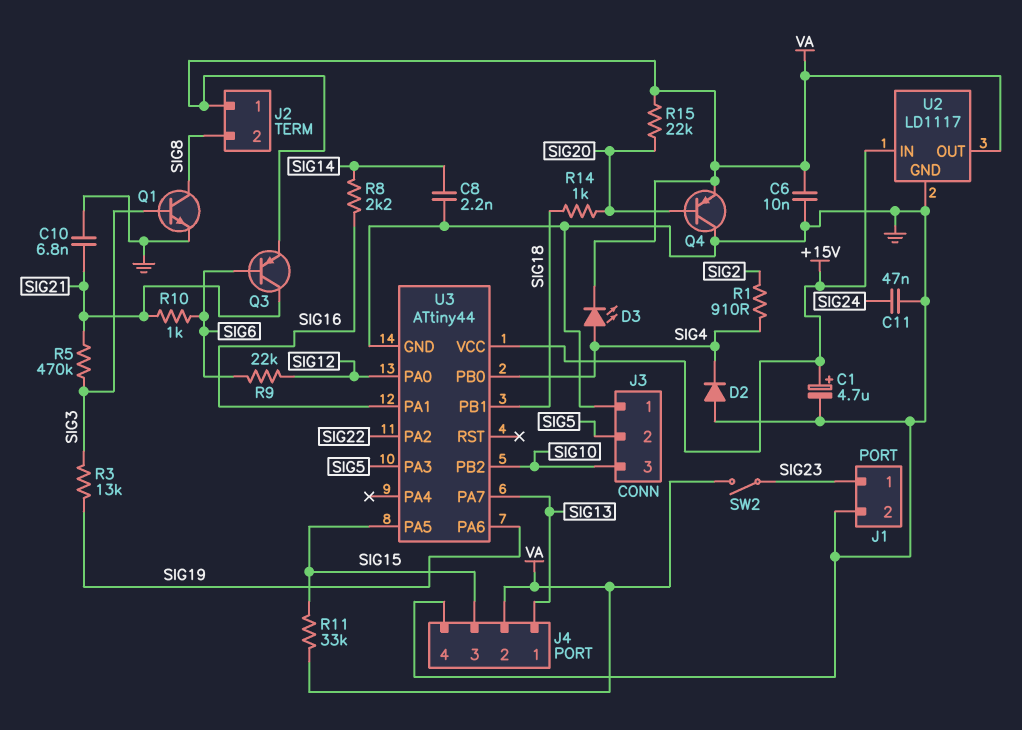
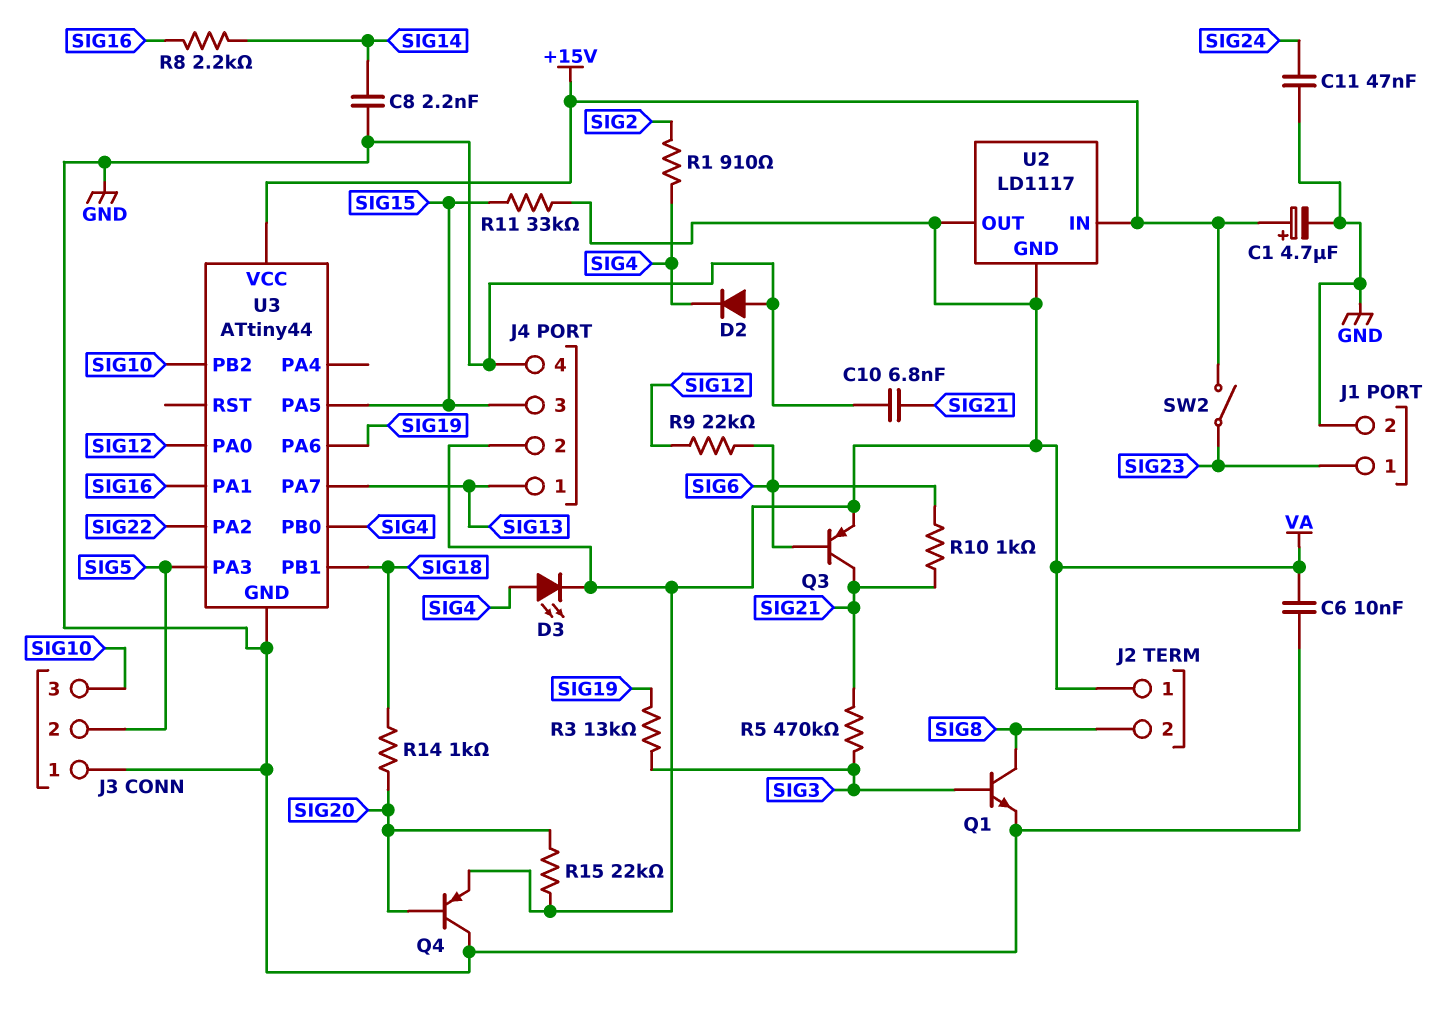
SW2: switch (SIG23, VA) -> switch (+15V, SIG23)
U2 pin GND: GND -> VA

